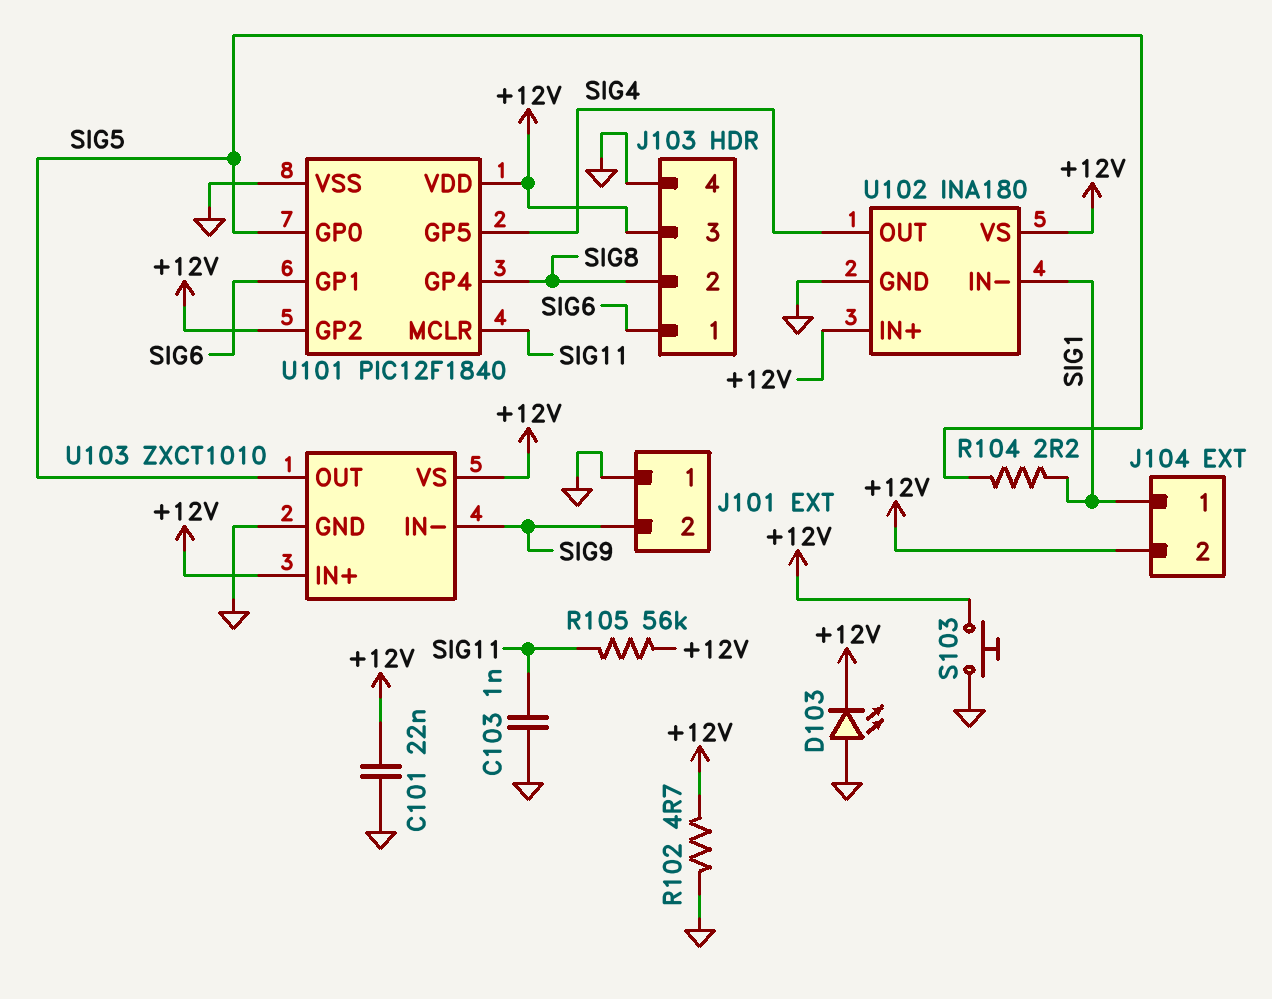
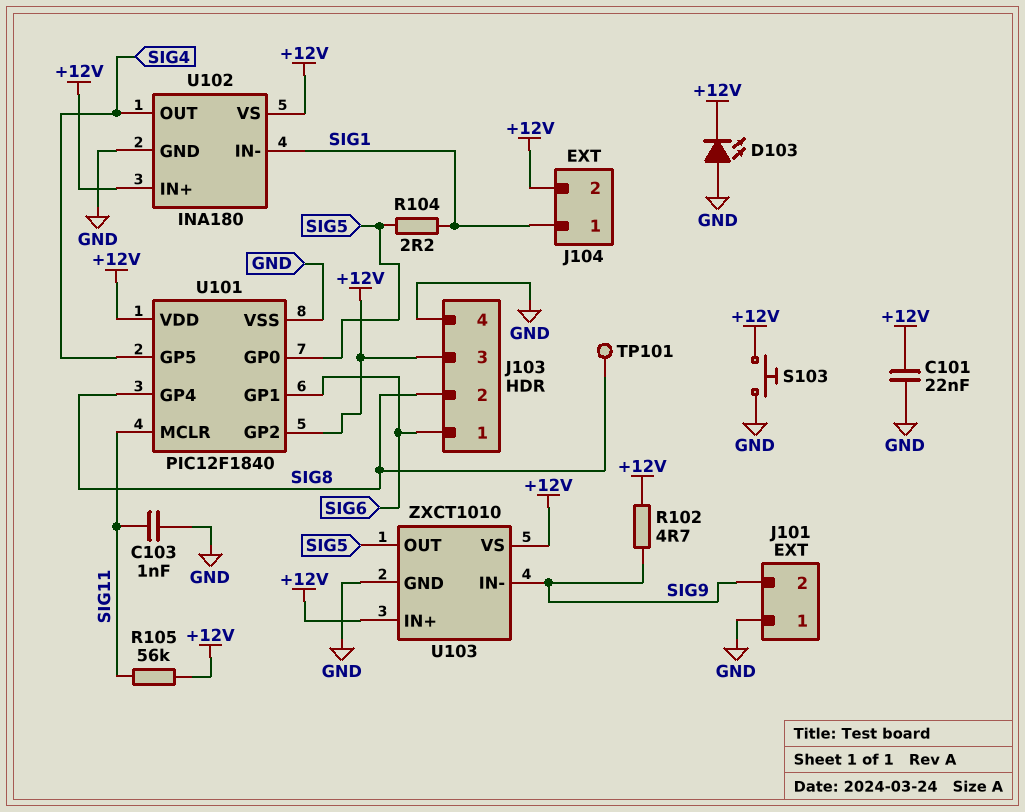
R102: 4.7 (+12V, GND) -> 4.7 (+12V, SIG9)
TP101: none -> test point (SIG8)

